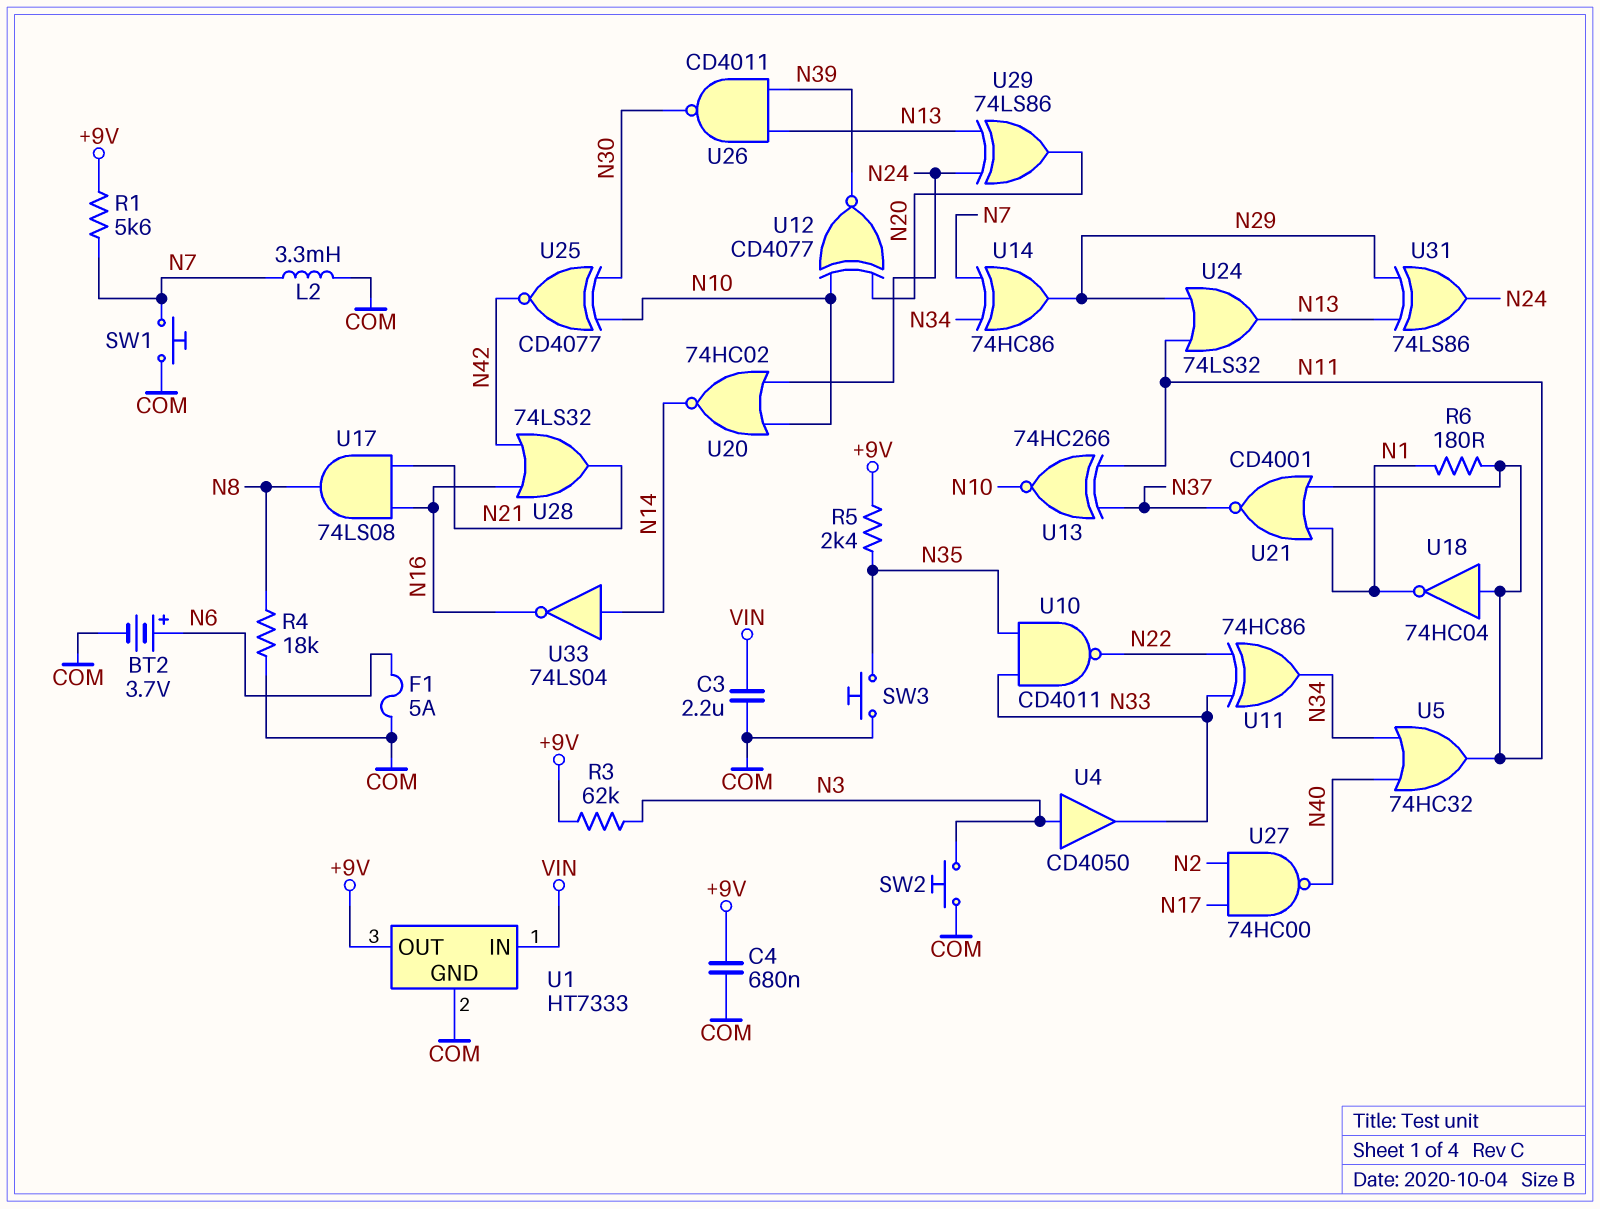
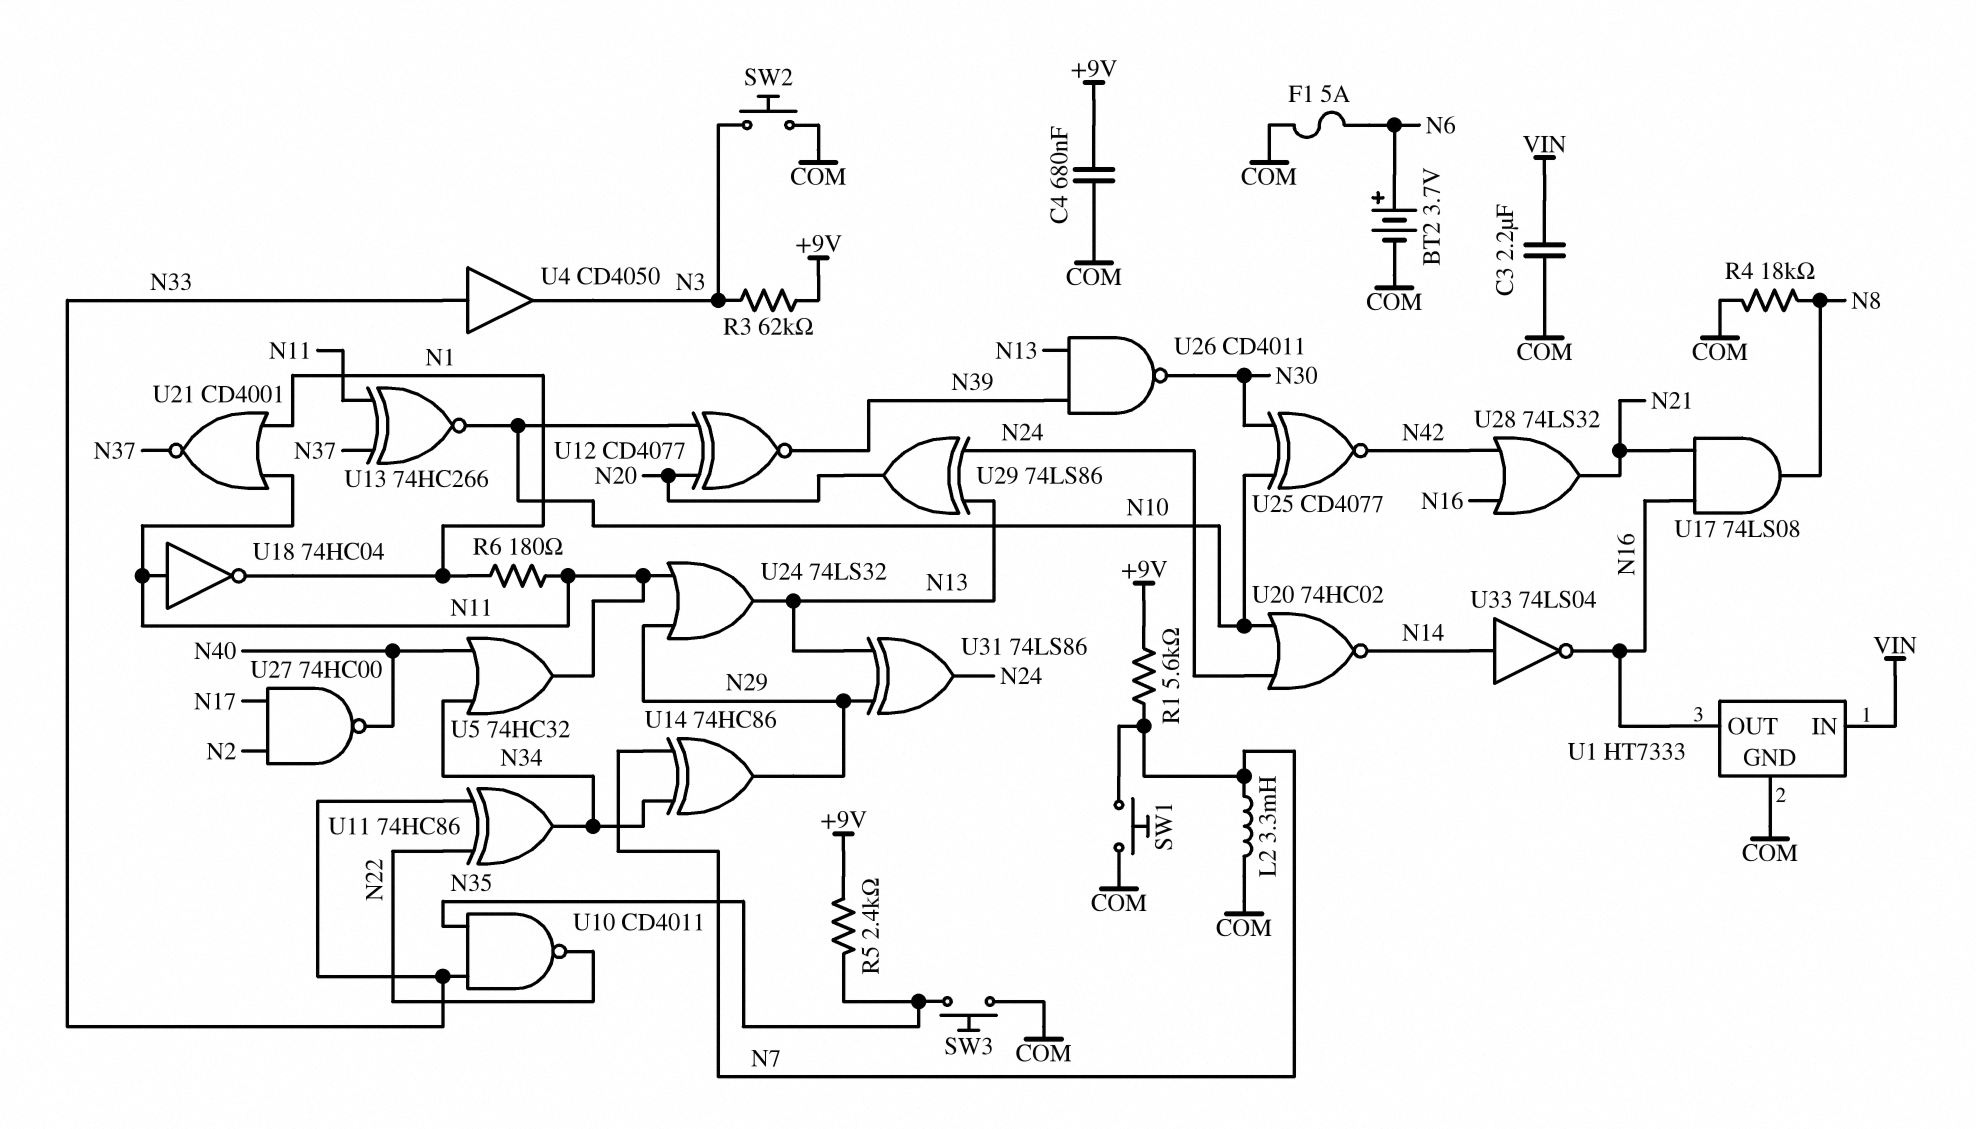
U1 pin OUT: +9V -> N16
U4: buffer CD4050 (in N3, out N33) -> buffer CD4050 (in N33, out N3)

